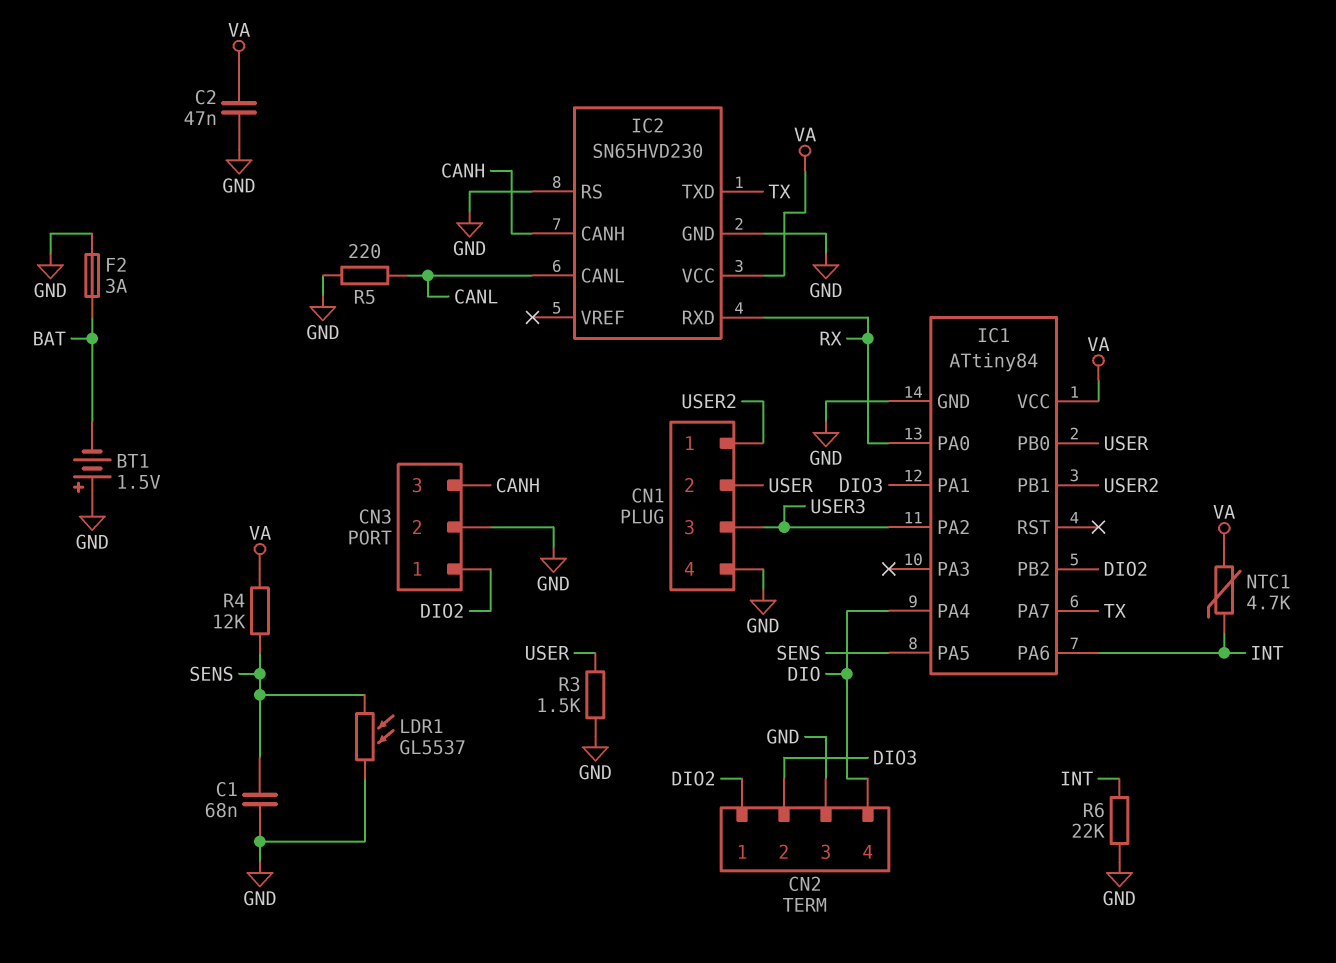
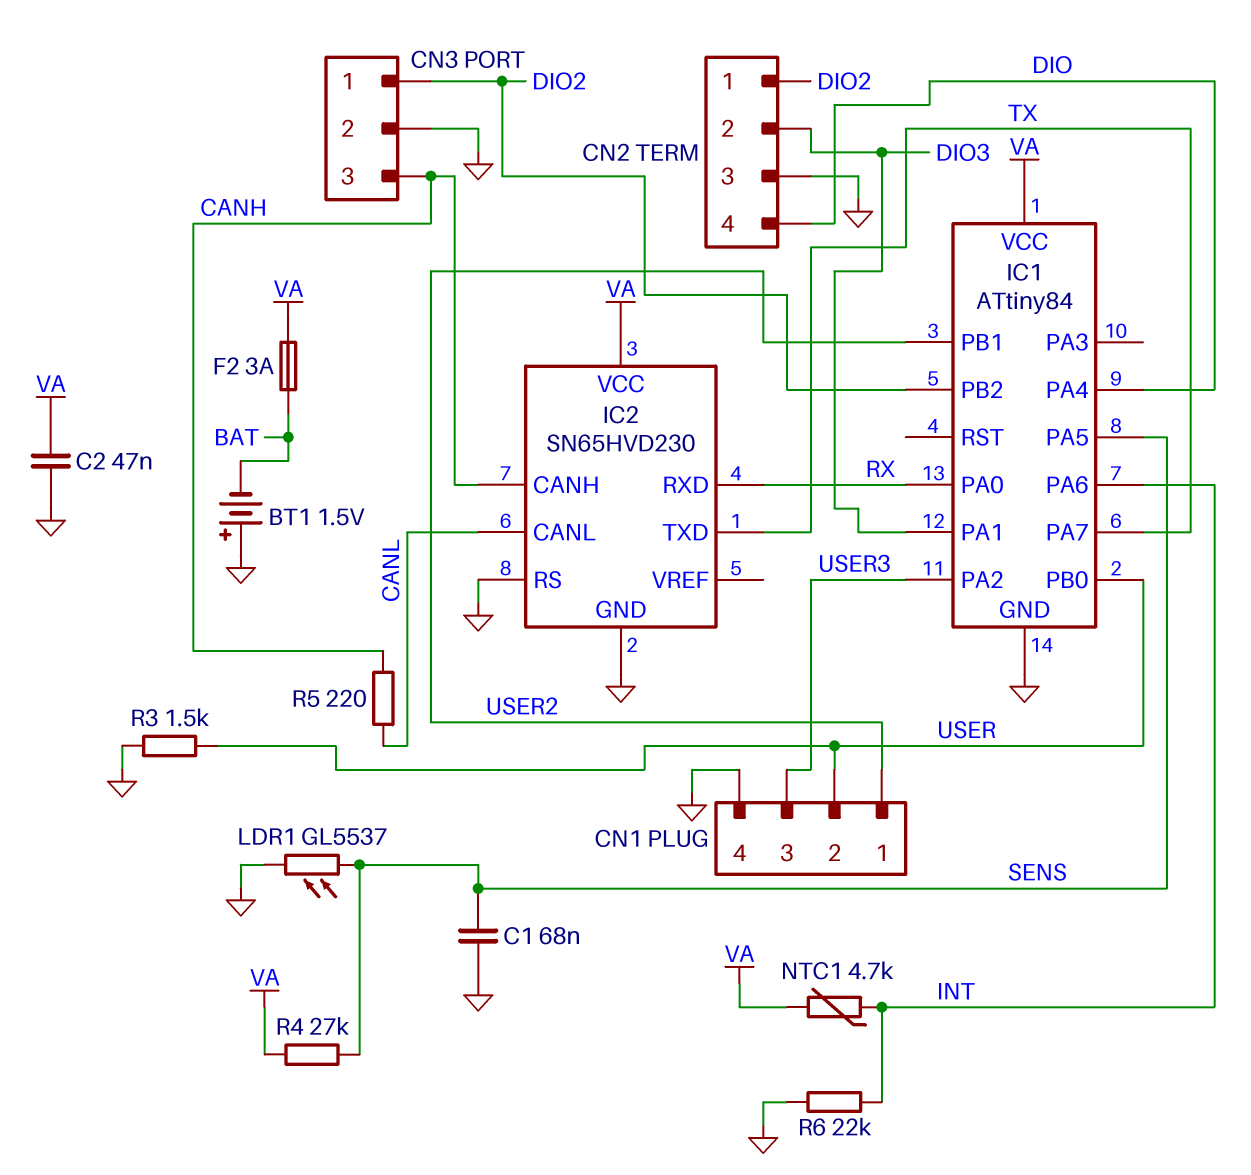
F2: 3A (BAT, GND) -> 3A (BAT, VA)
R4: 12k (SENS, VA) -> 27k (SENS, VA)
R5: 220 (CANL, GND) -> 220 (CANH, CANL)

